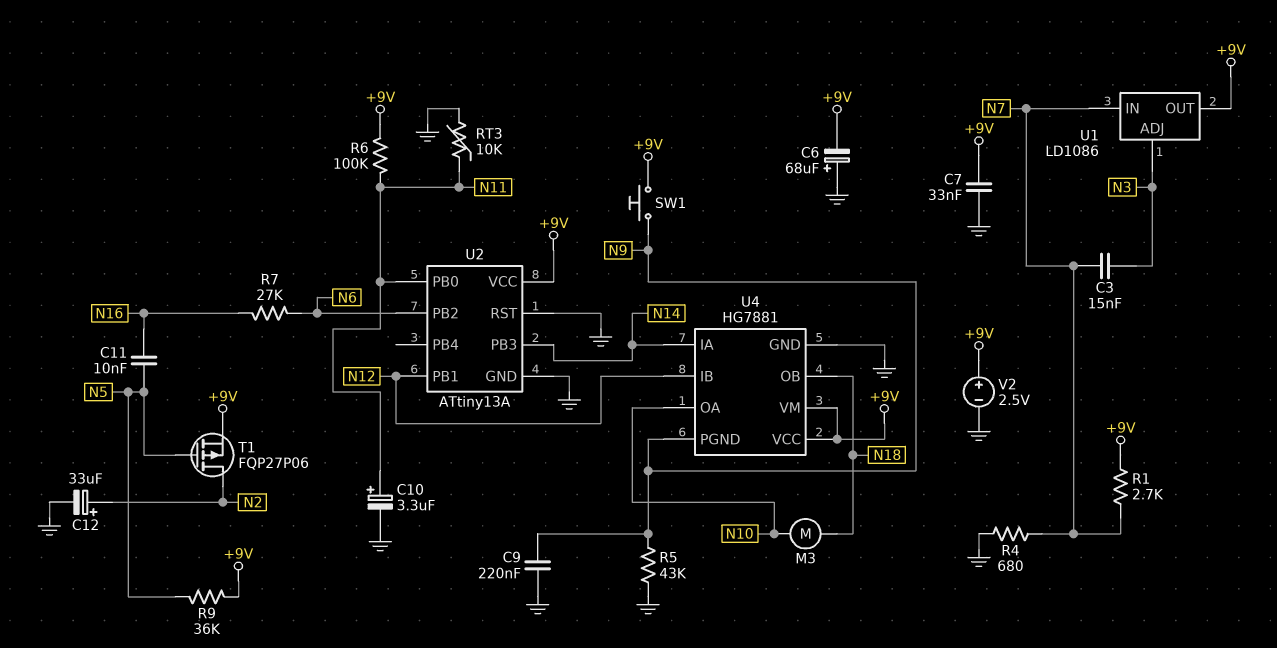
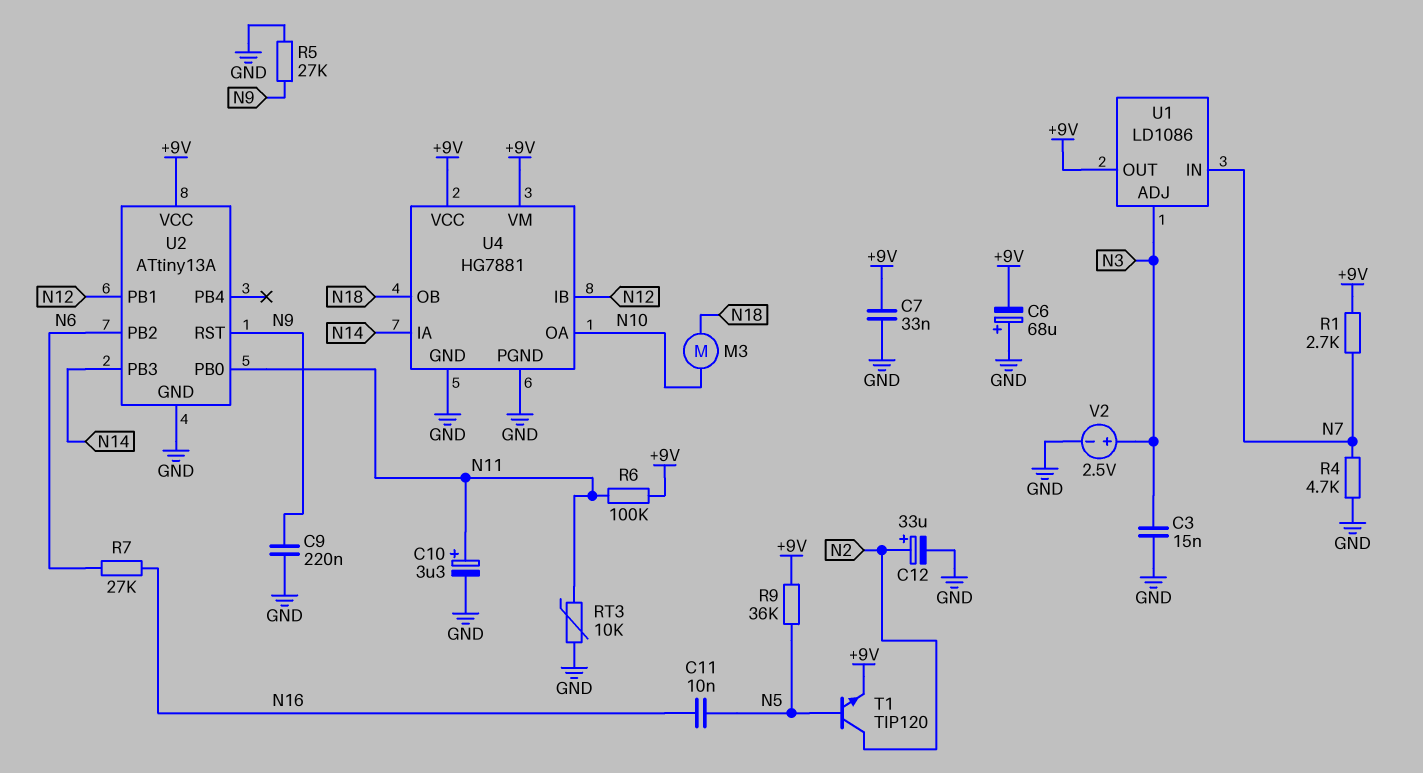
C3: 15nF (N3, N7) -> 15nF (GND, N3)
R4: 680 (GND, N7) -> 4.7k (GND, N7)
R5: 43k (GND, N9) -> 27k (GND, N9)
SW1: button (+9V, N9) -> none
T1: PMOS FQP27P06 (G N5, D N2, S +9V) -> NPN TIP120 (B N5, C N2, E +9V)
U2 pin RST: GND -> N9
U4 pin PGND: N9 -> GND
V2: 2.5V (plus +9V, minus GND) -> 2.5V (plus N3, minus GND)

